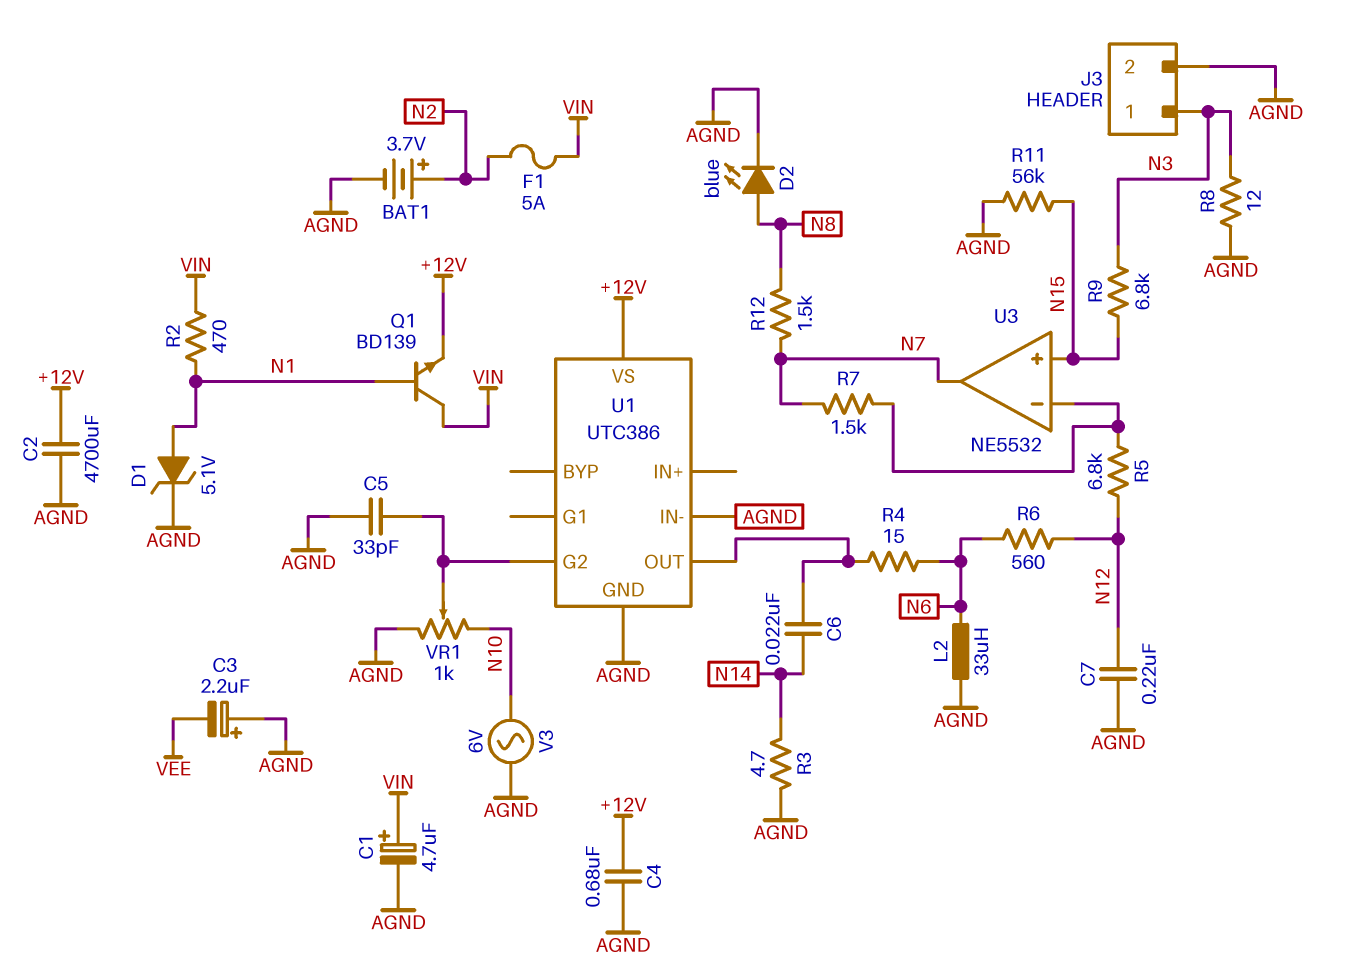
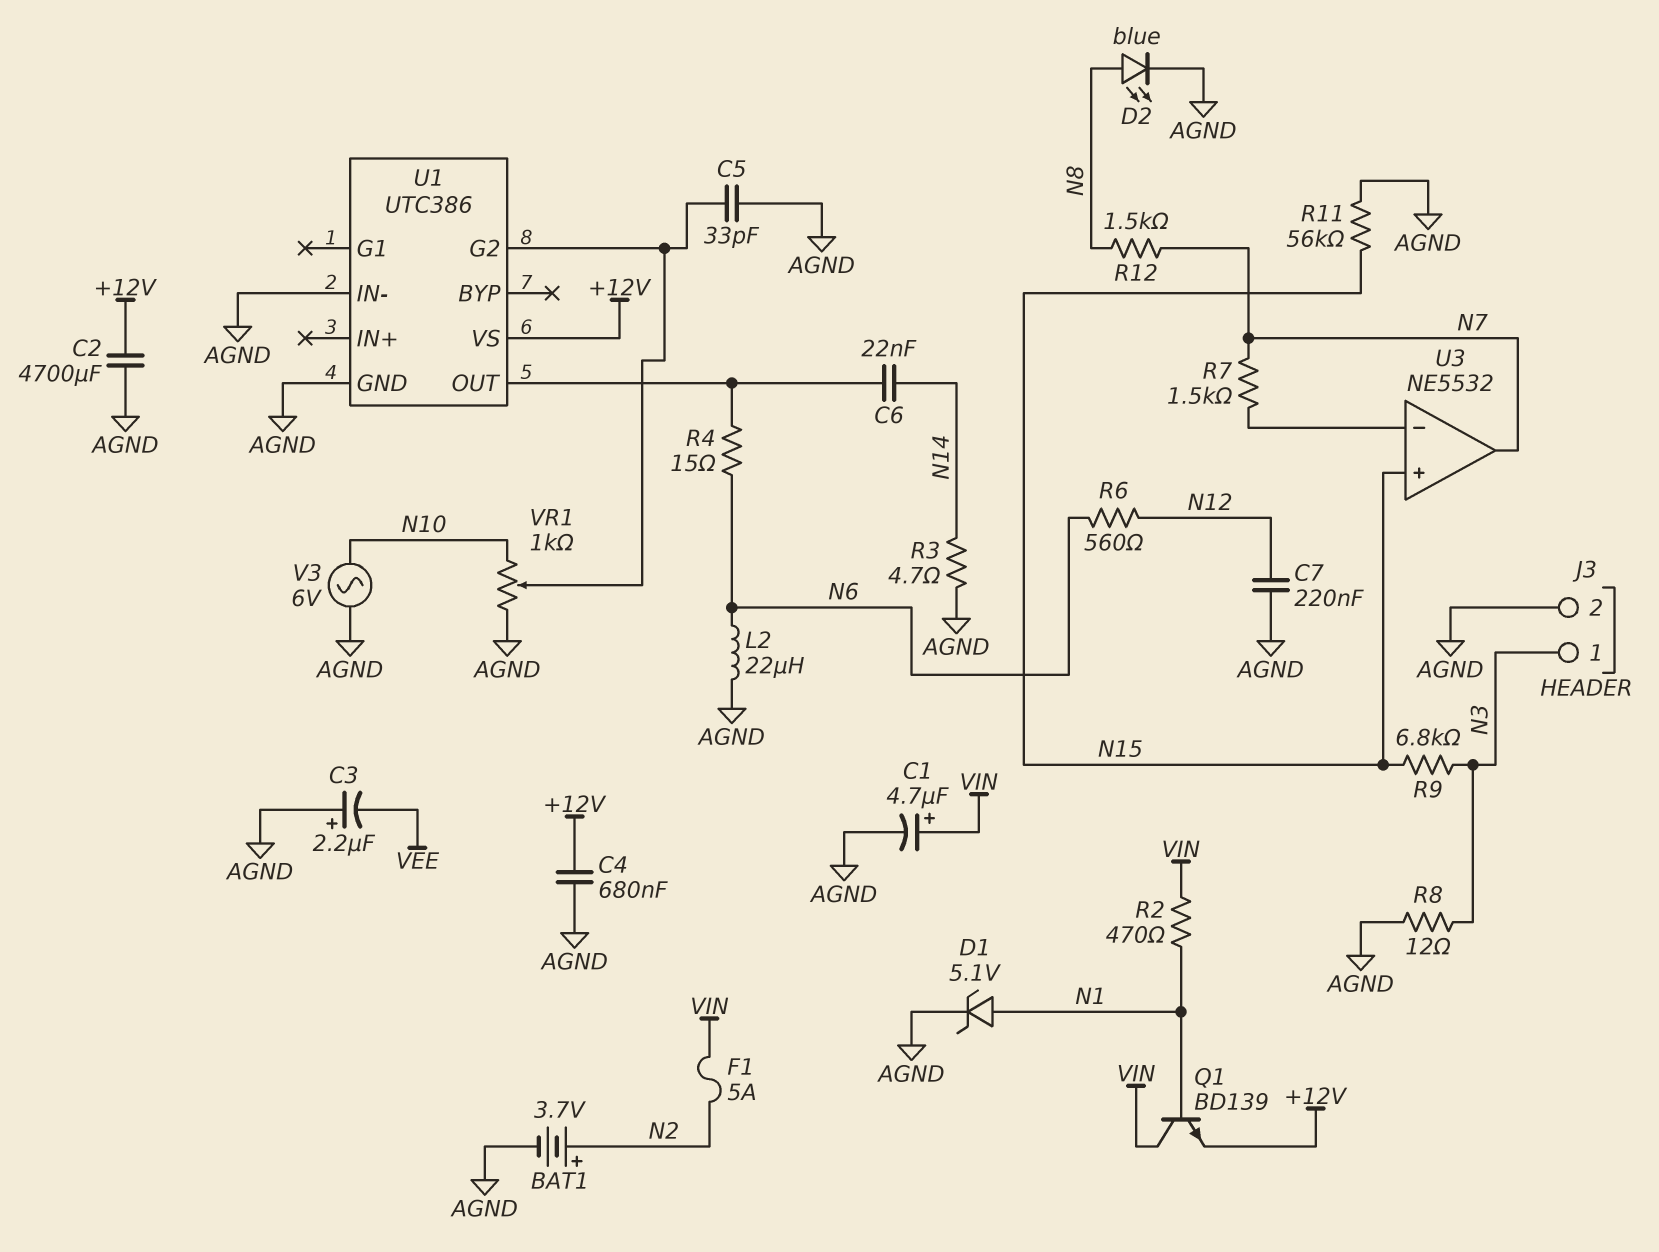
L2: 33uH (AGND, N6) -> 22uH (AGND, N6)
R5: 6.8k (N12, U3/in-) -> none

